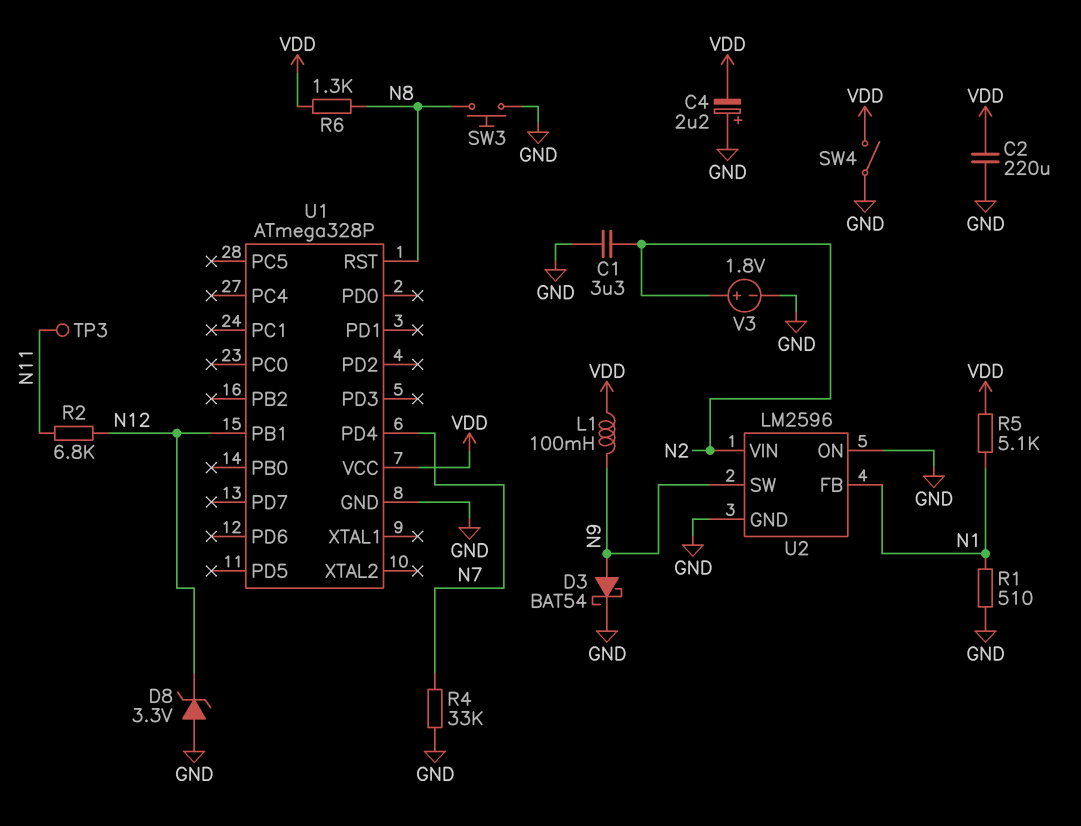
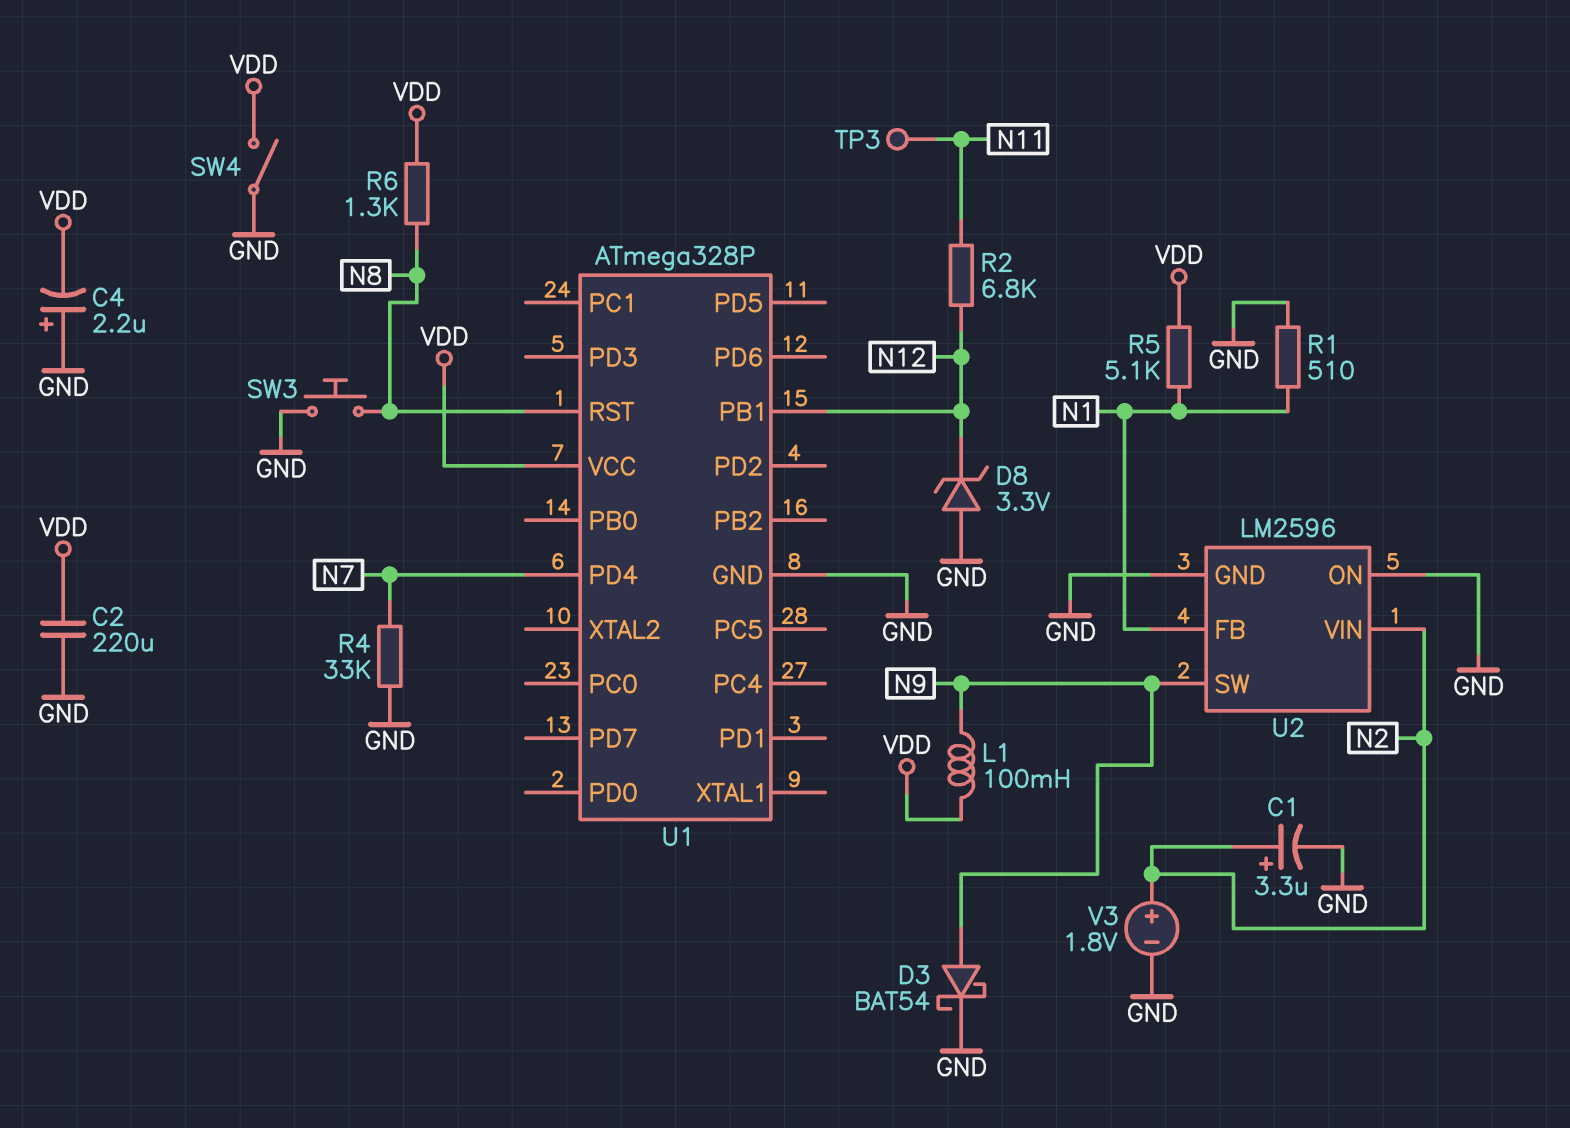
C1: 3.3uF (GND, N2) -> 3.3uF (plus N2, minus GND)

